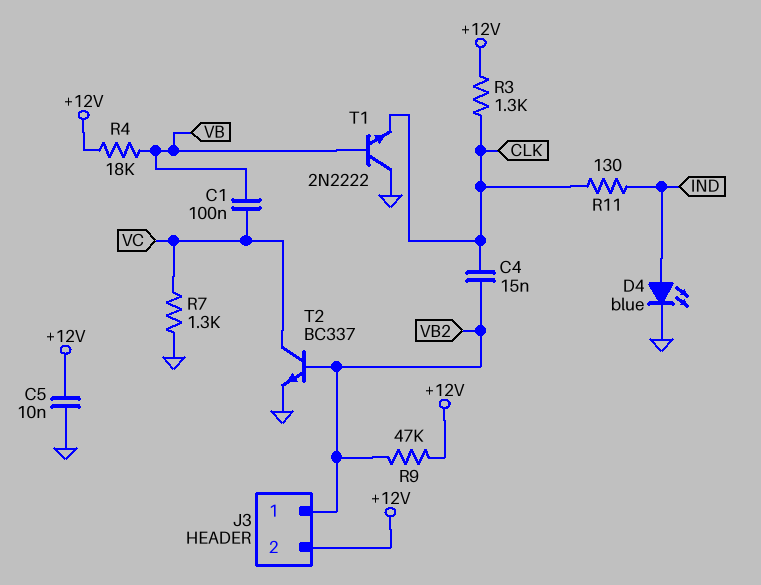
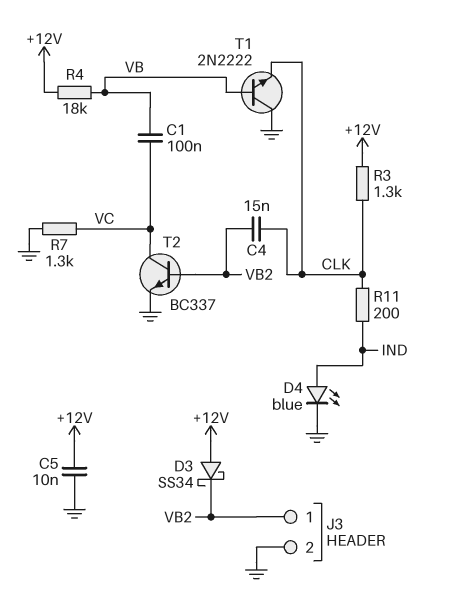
D3: none -> schottky SS34 (A +12V, K VB2)
J3 pin 2: +12V -> GND
R9: 47k (+12V, VB2) -> none
R11: 130 (CLK, IND) -> 200 (CLK, IND)

